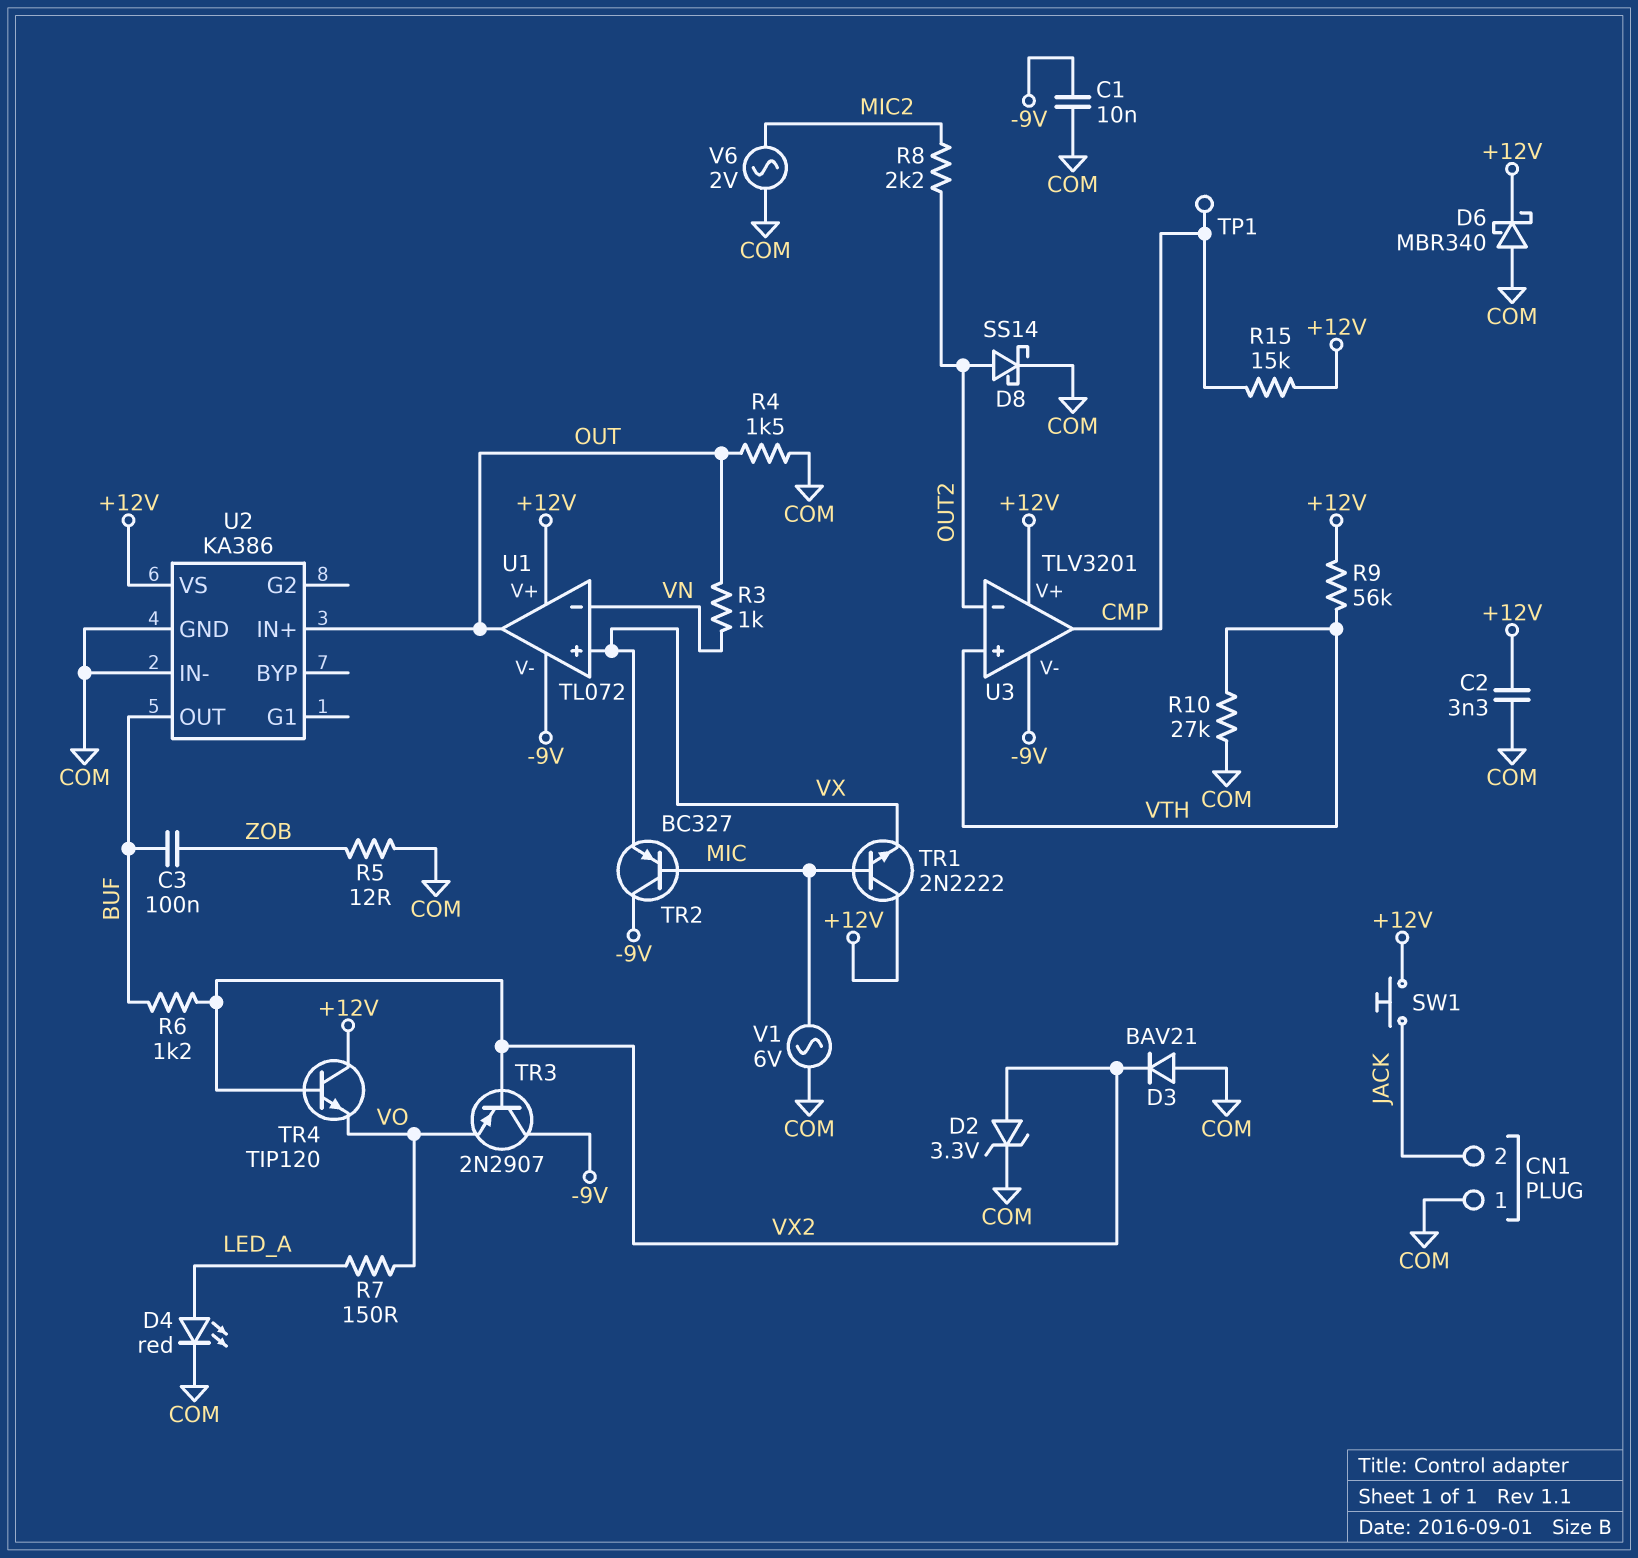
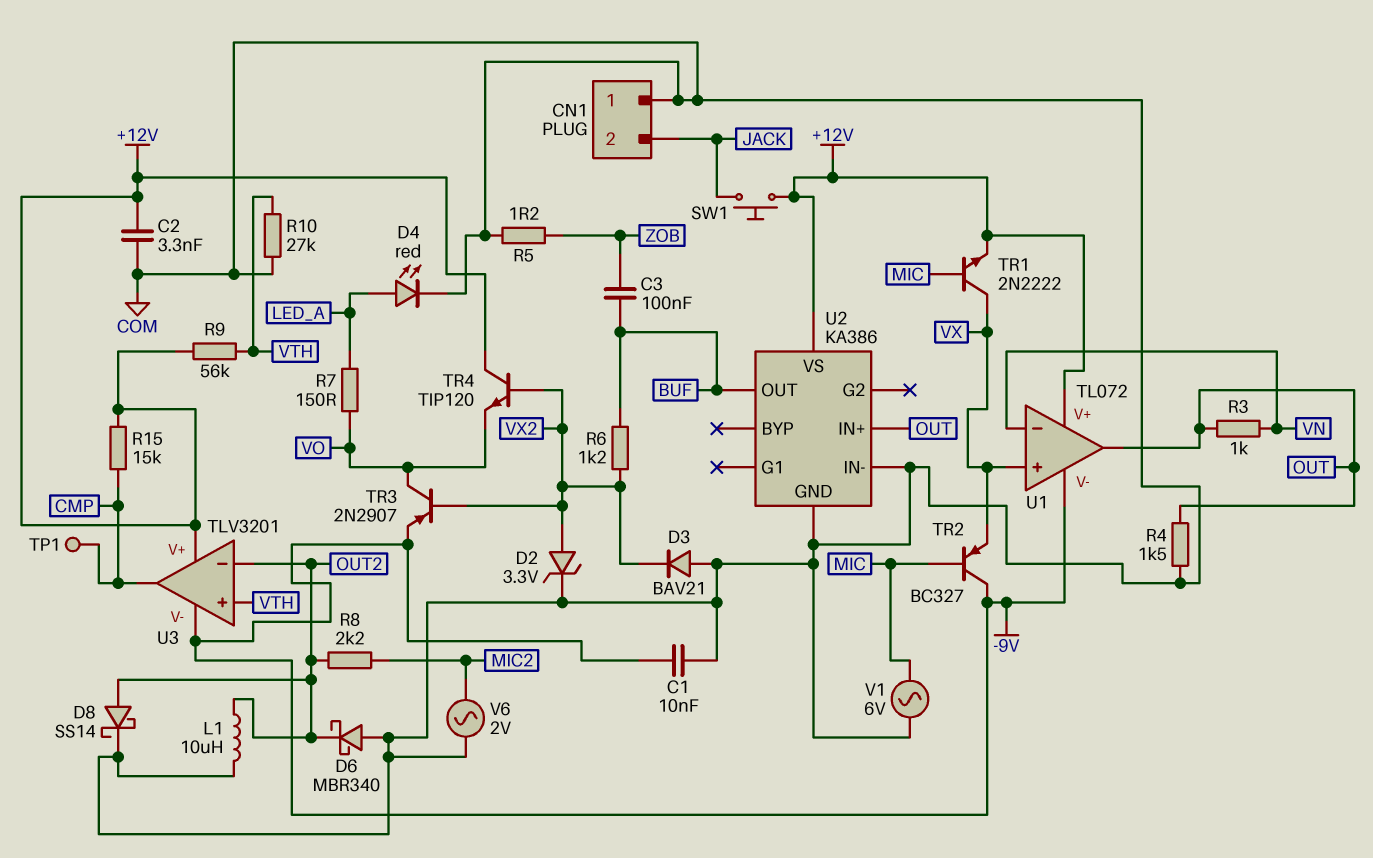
D6: schottky MBR340 (A COM, K +12V) -> schottky MBR340 (A COM, K OUT2)
L1: none -> 10uH (COM, OUT2)
R5: 12 (COM, ZOB) -> 1.2 (COM, ZOB)
TR1: NPN 2N2222 (B MIC, C +12V, E VX) -> NPN 2N2222 (B MIC, C VX, E +12V)
TR3: PNP 2N2907 (B VX2, C -9V, E VO) -> PNP 2N2907 (B VX2, C VO, E -9V)

